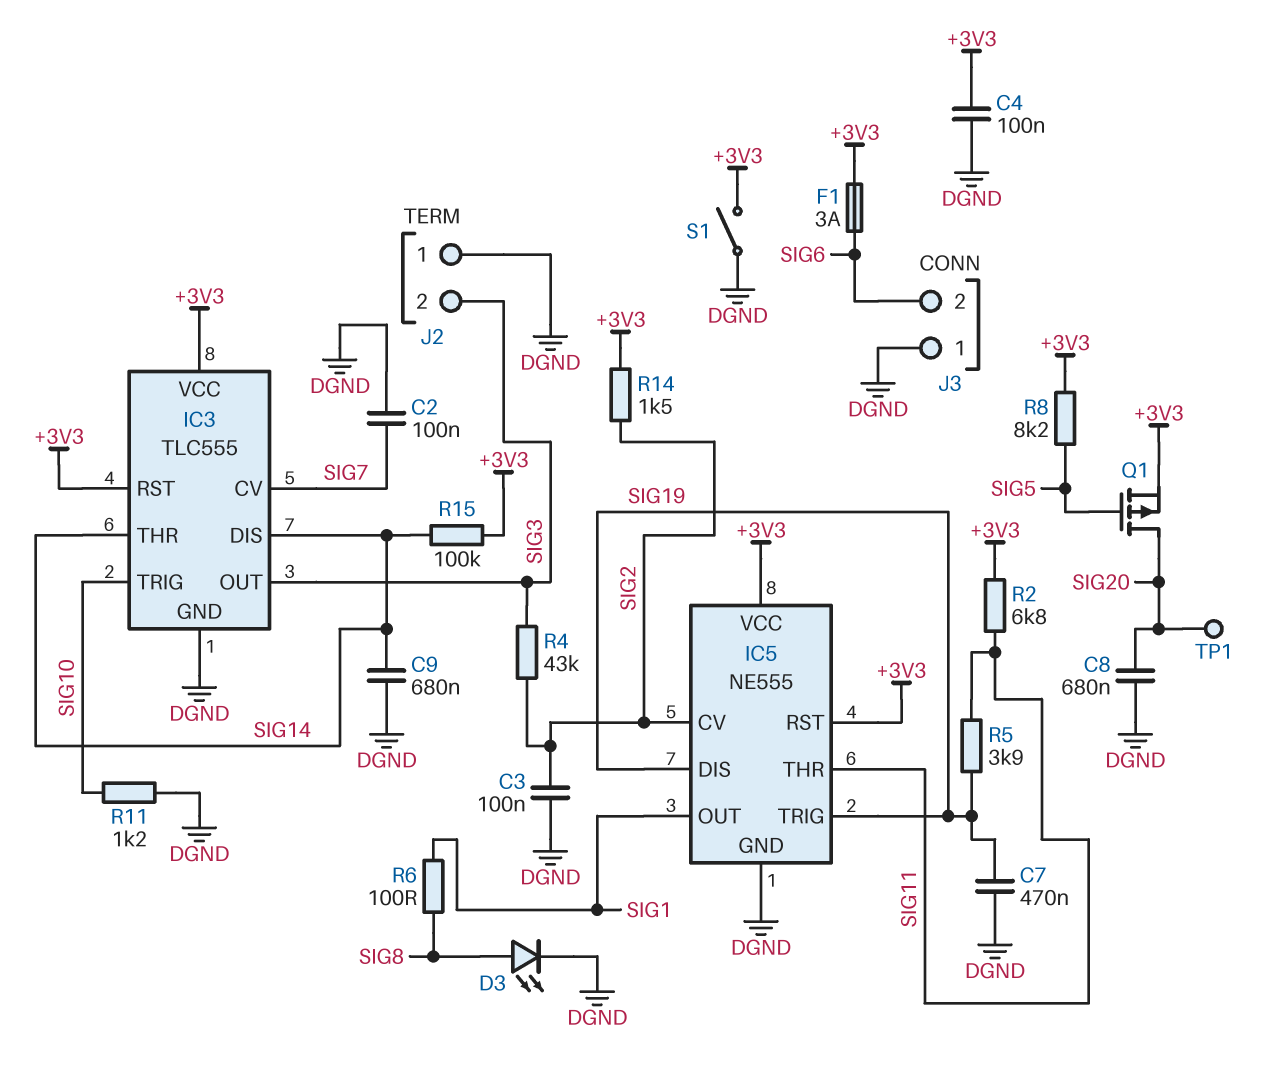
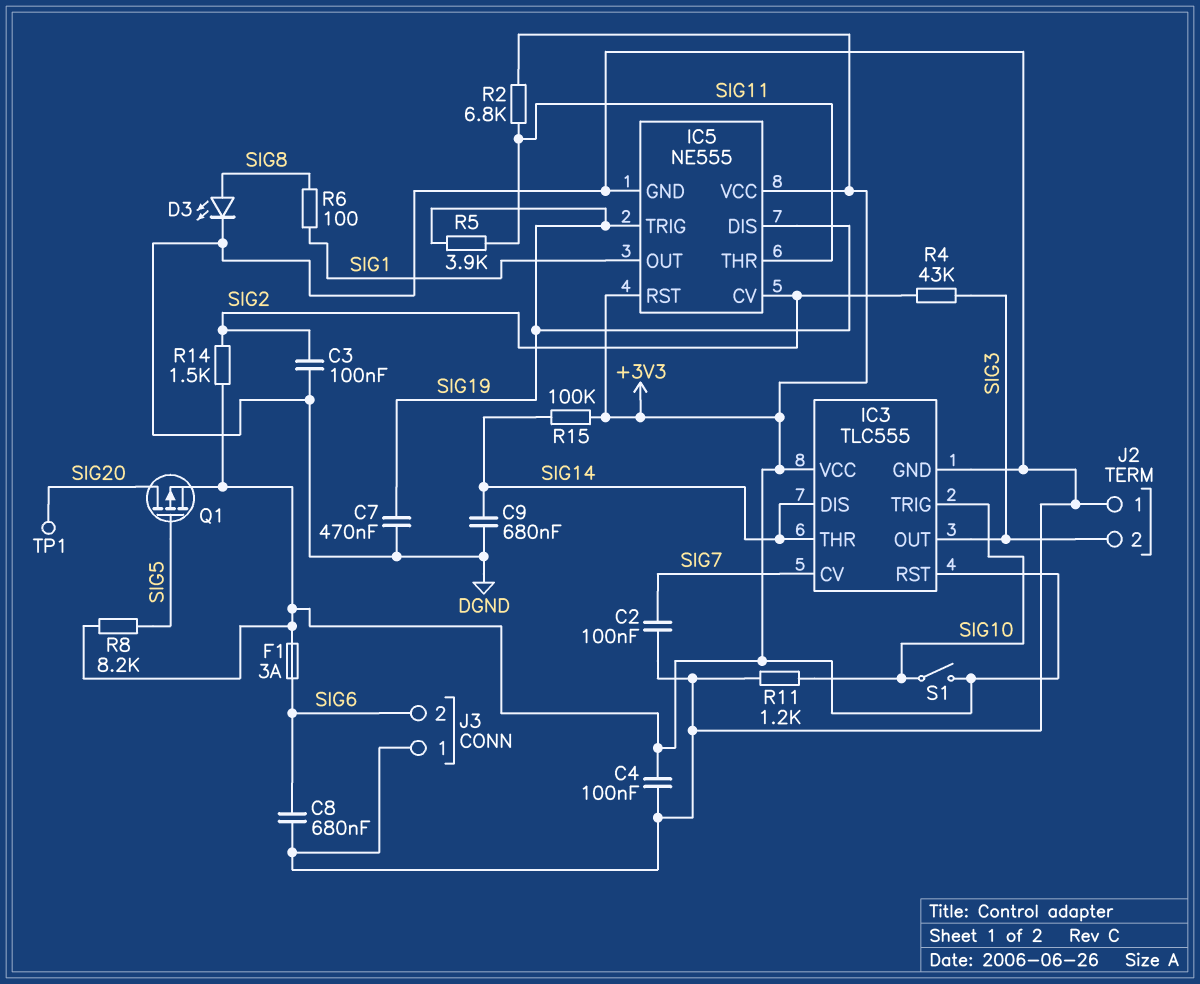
C8: 680nF (DGND, SIG20) -> 680nF (DGND, SIG6)
S1: switch (+3V3, DGND) -> switch (+3V3, SIG10)

